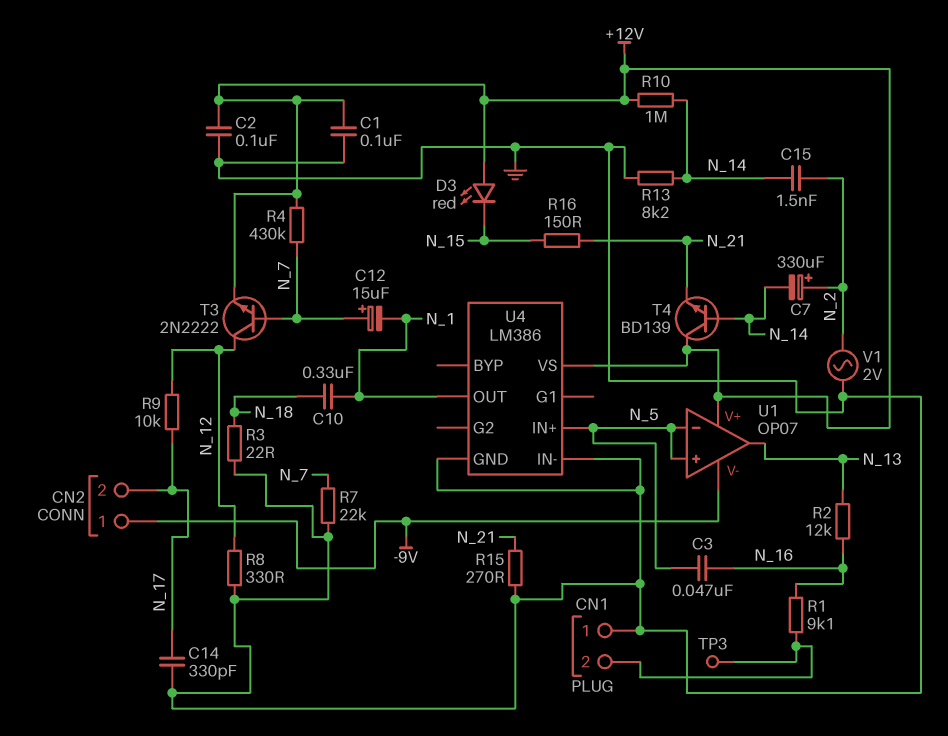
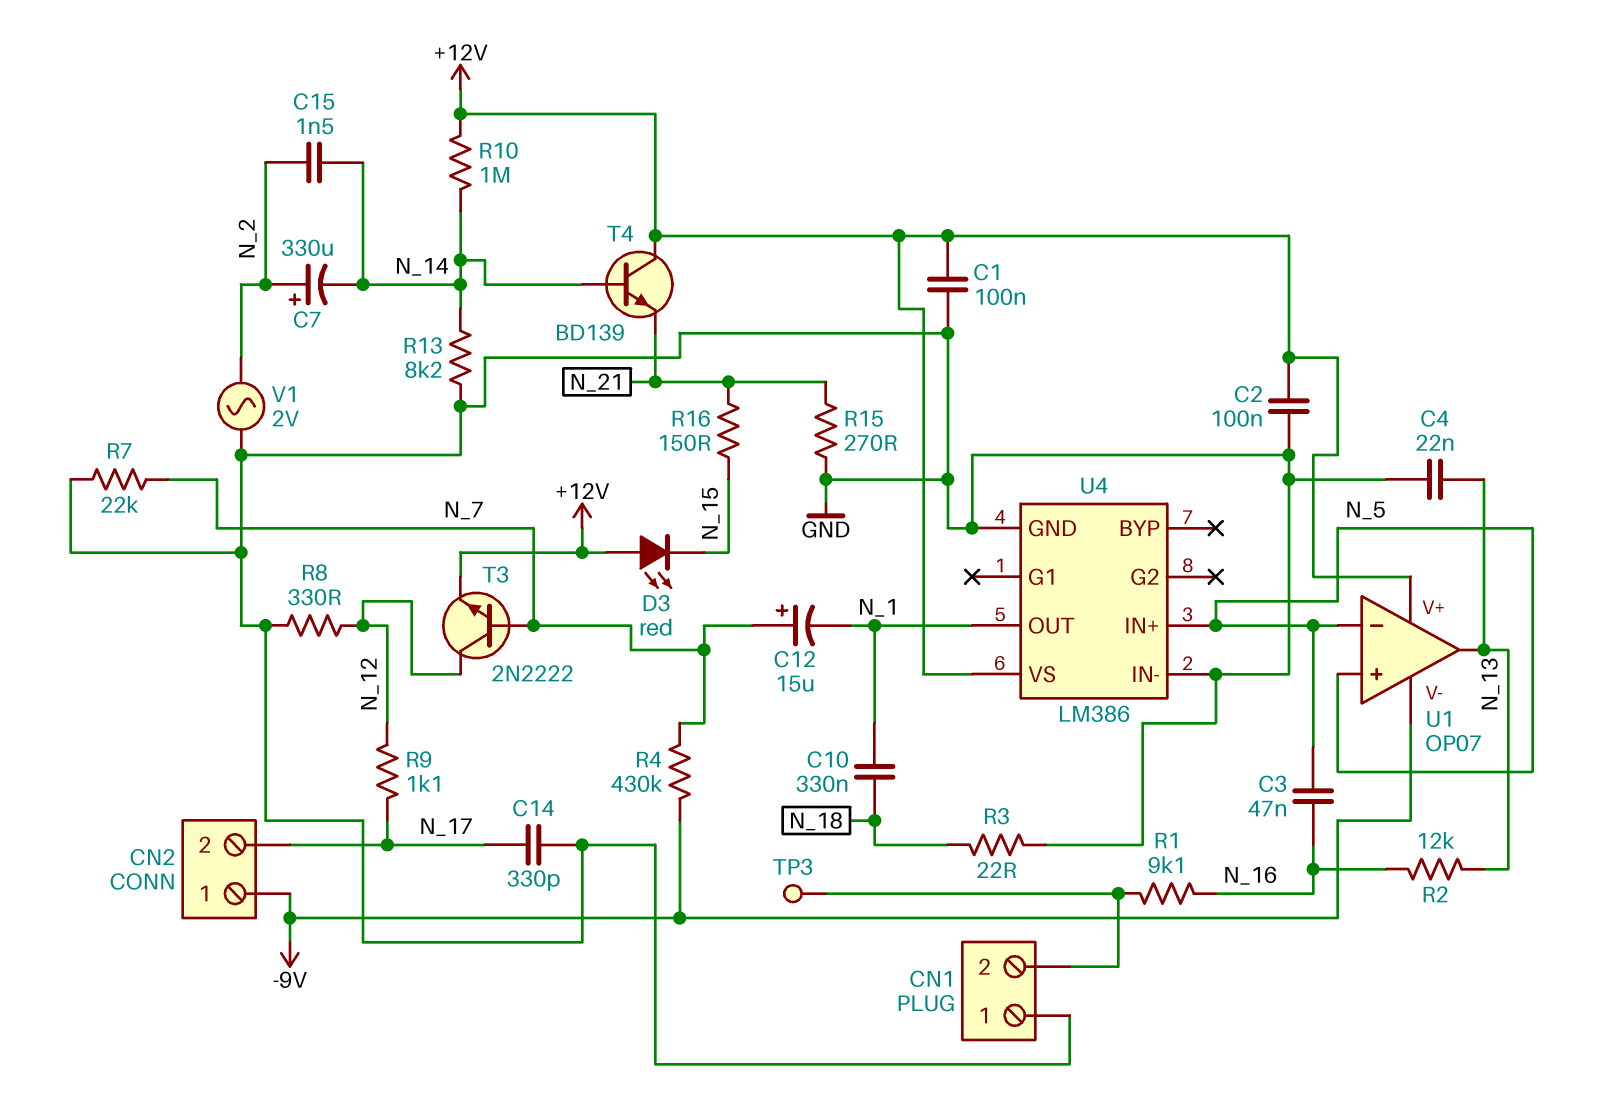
C4: none -> 22nF (GND, N_13)
R4: 430k (+12V, N_7) -> 430k (-9V, N_7)
R9: 10k (N_12, N_17) -> 1.1k (N_12, N_17)

